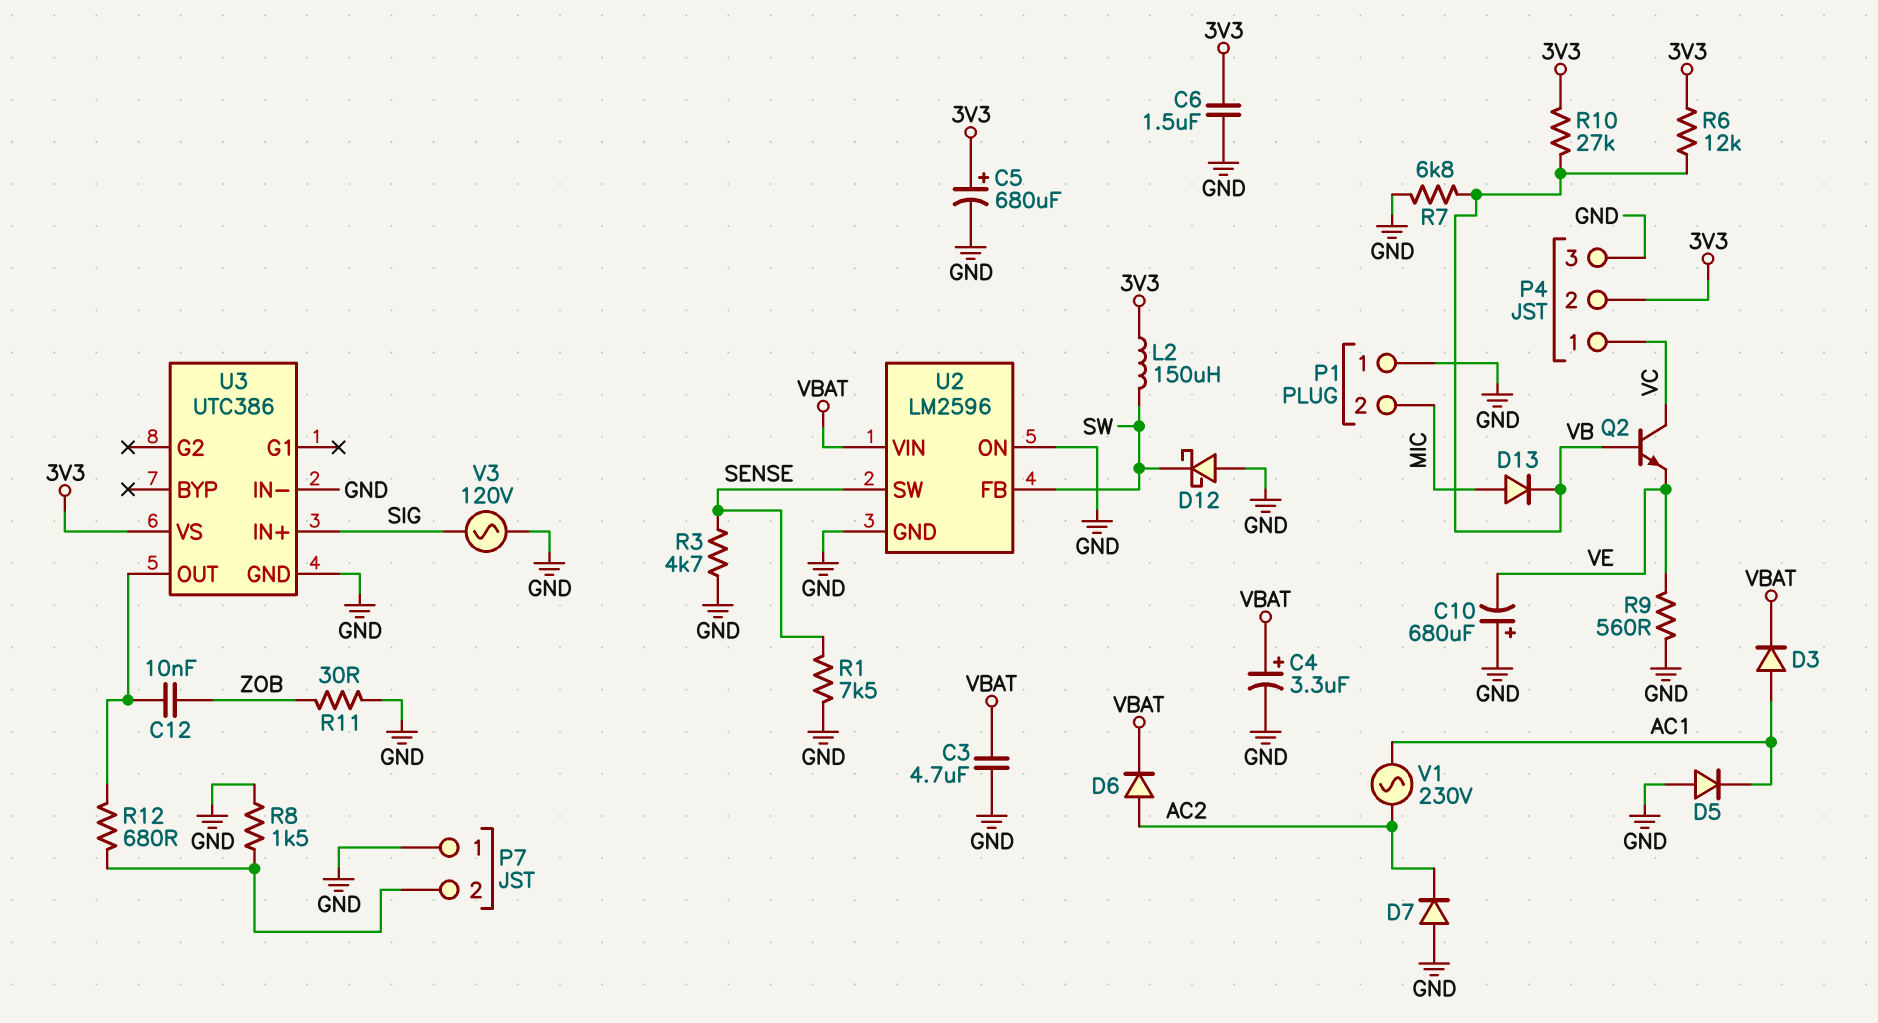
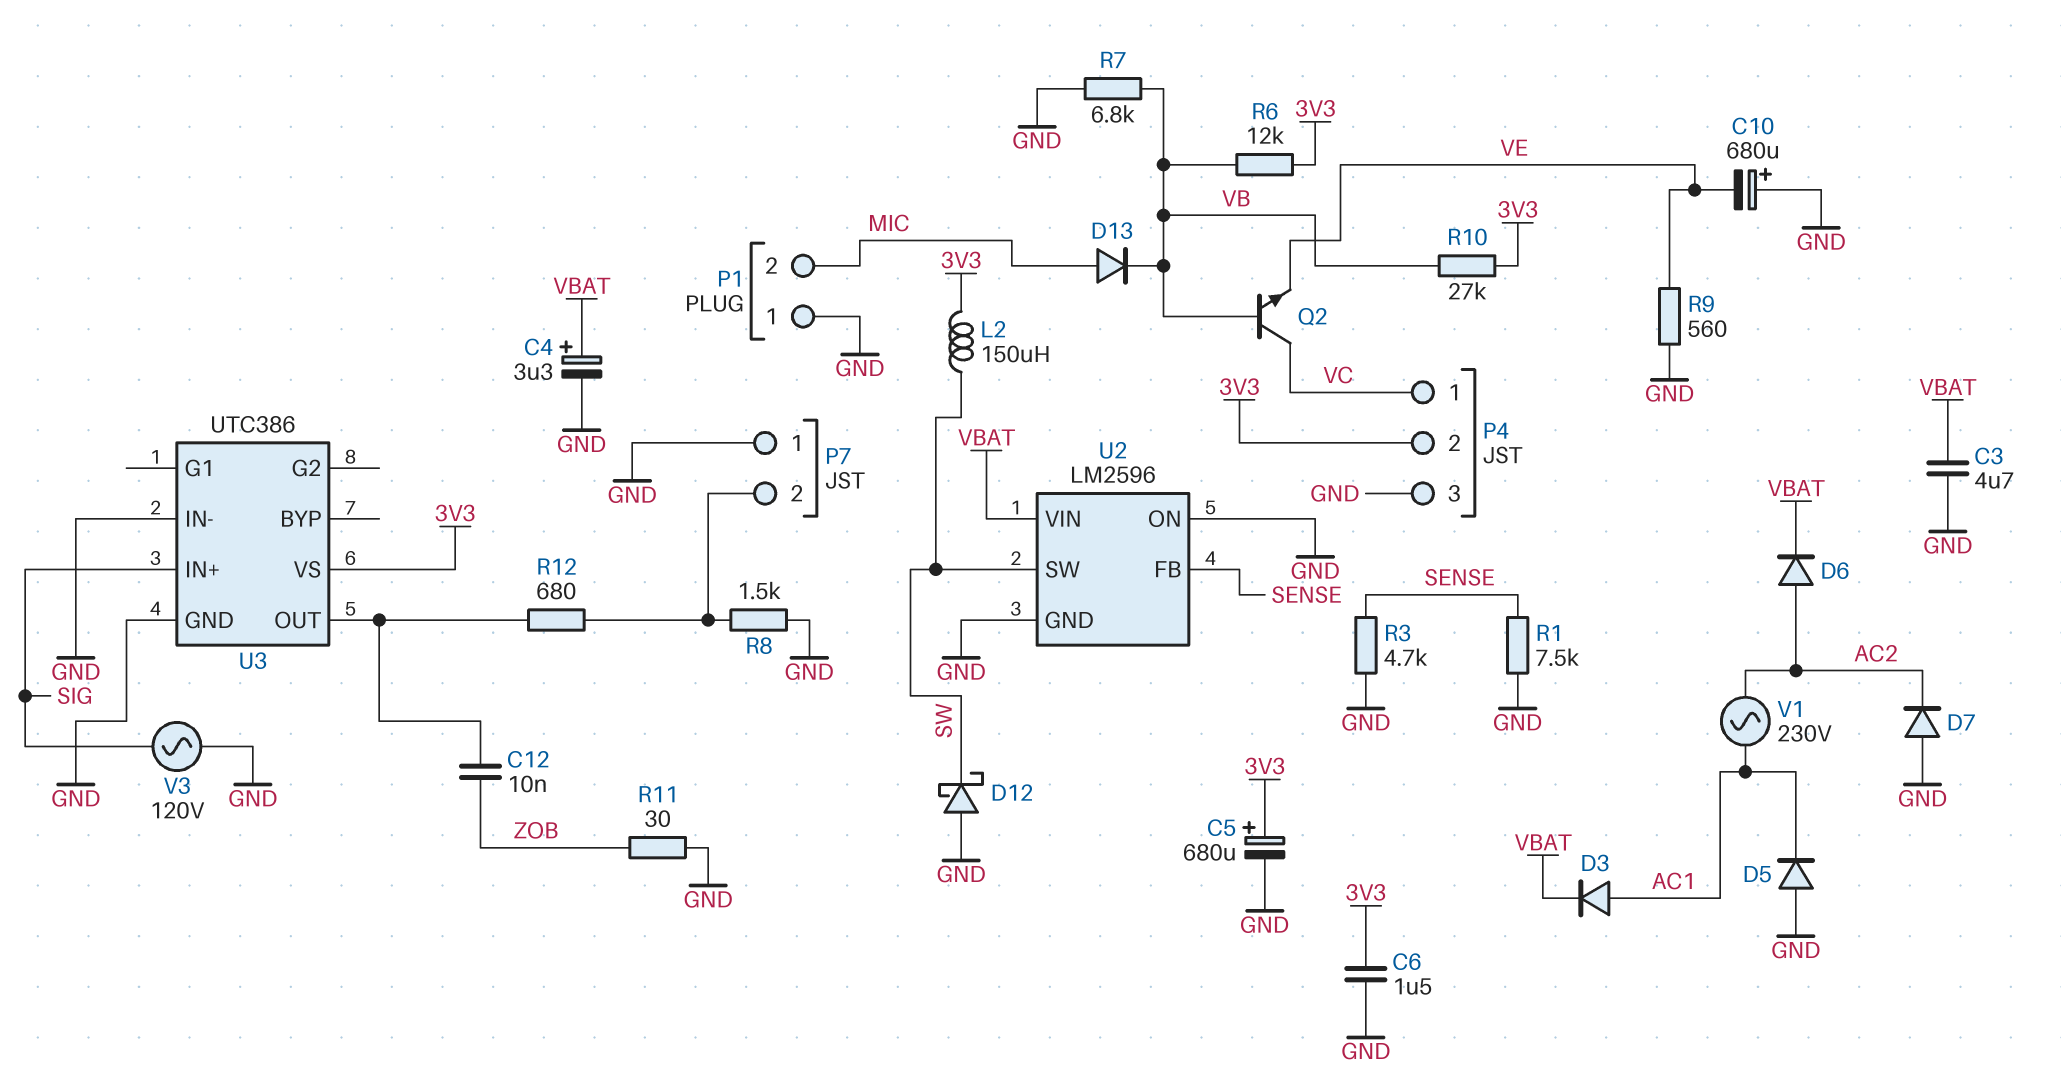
U2 pin FB: SW -> SENSE
U2 pin SW: SENSE -> SW

